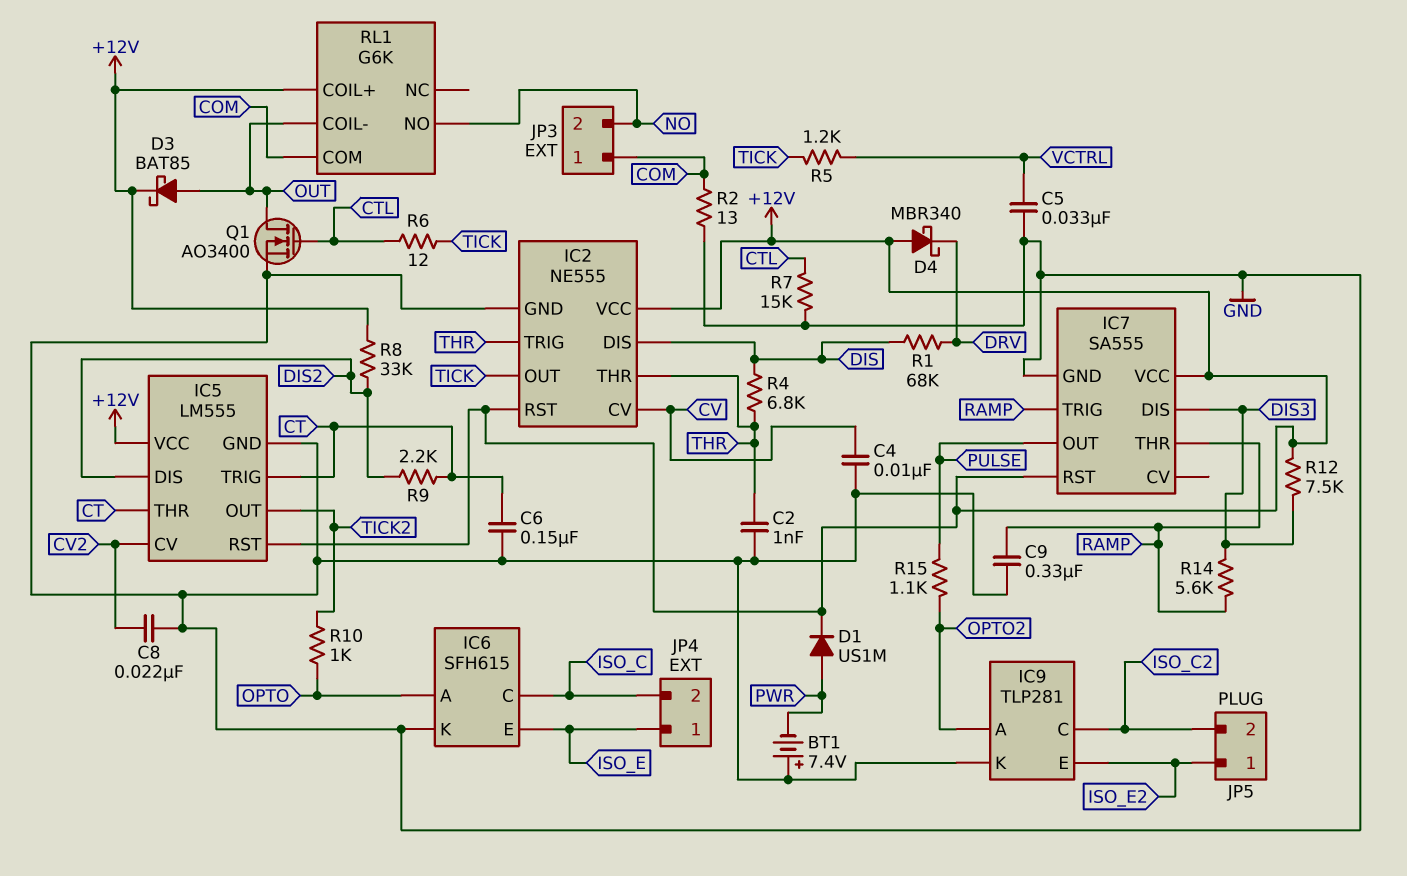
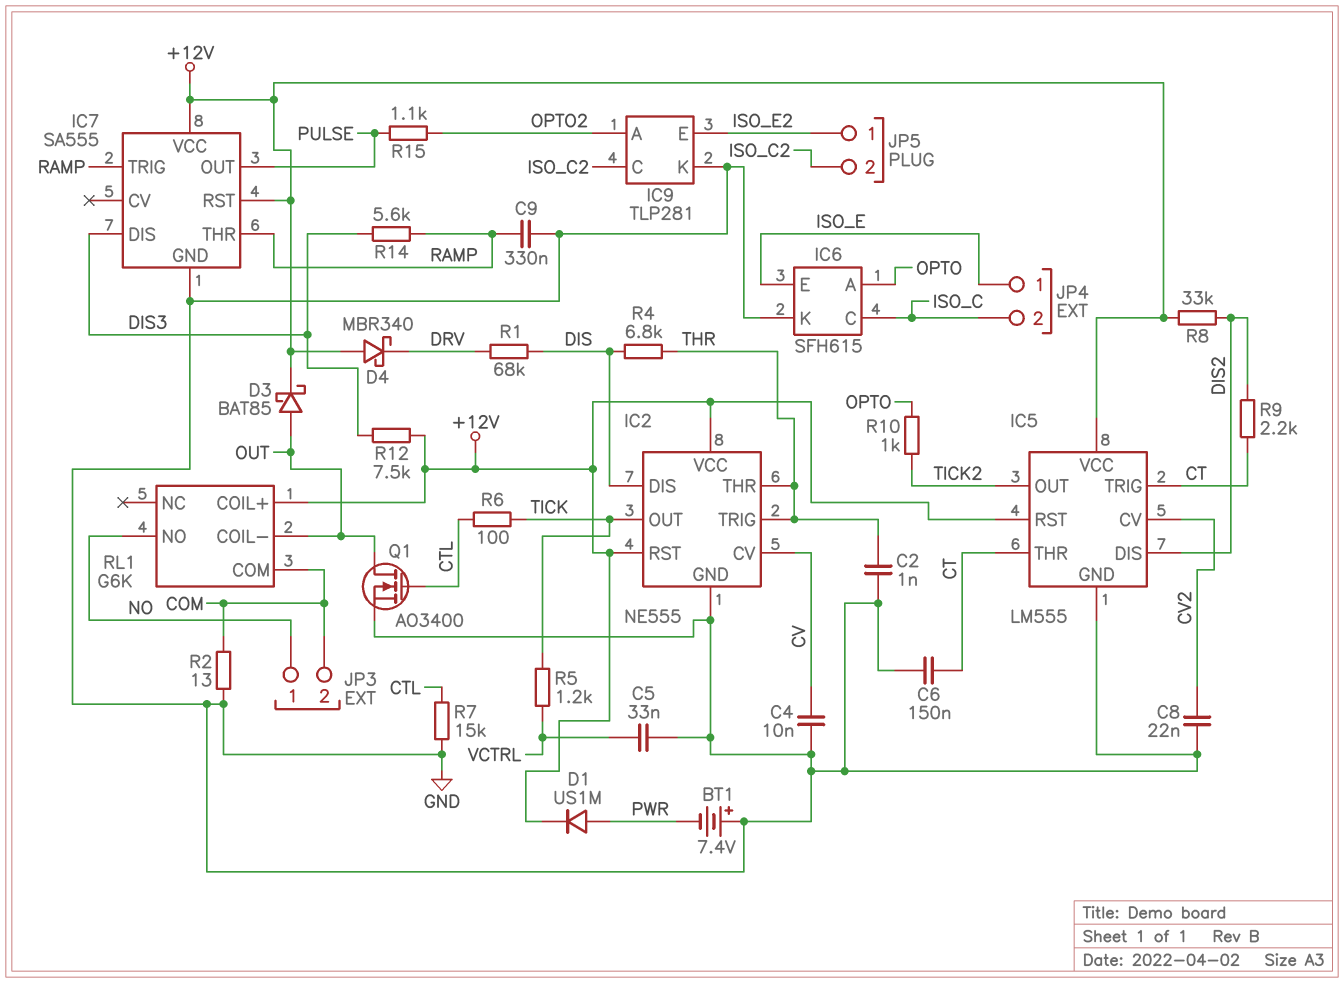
JP3 pin 1: COM -> NO
JP3 pin 2: NO -> COM
R6: 12 (CTL, TICK) -> 100 (CTL, TICK)

